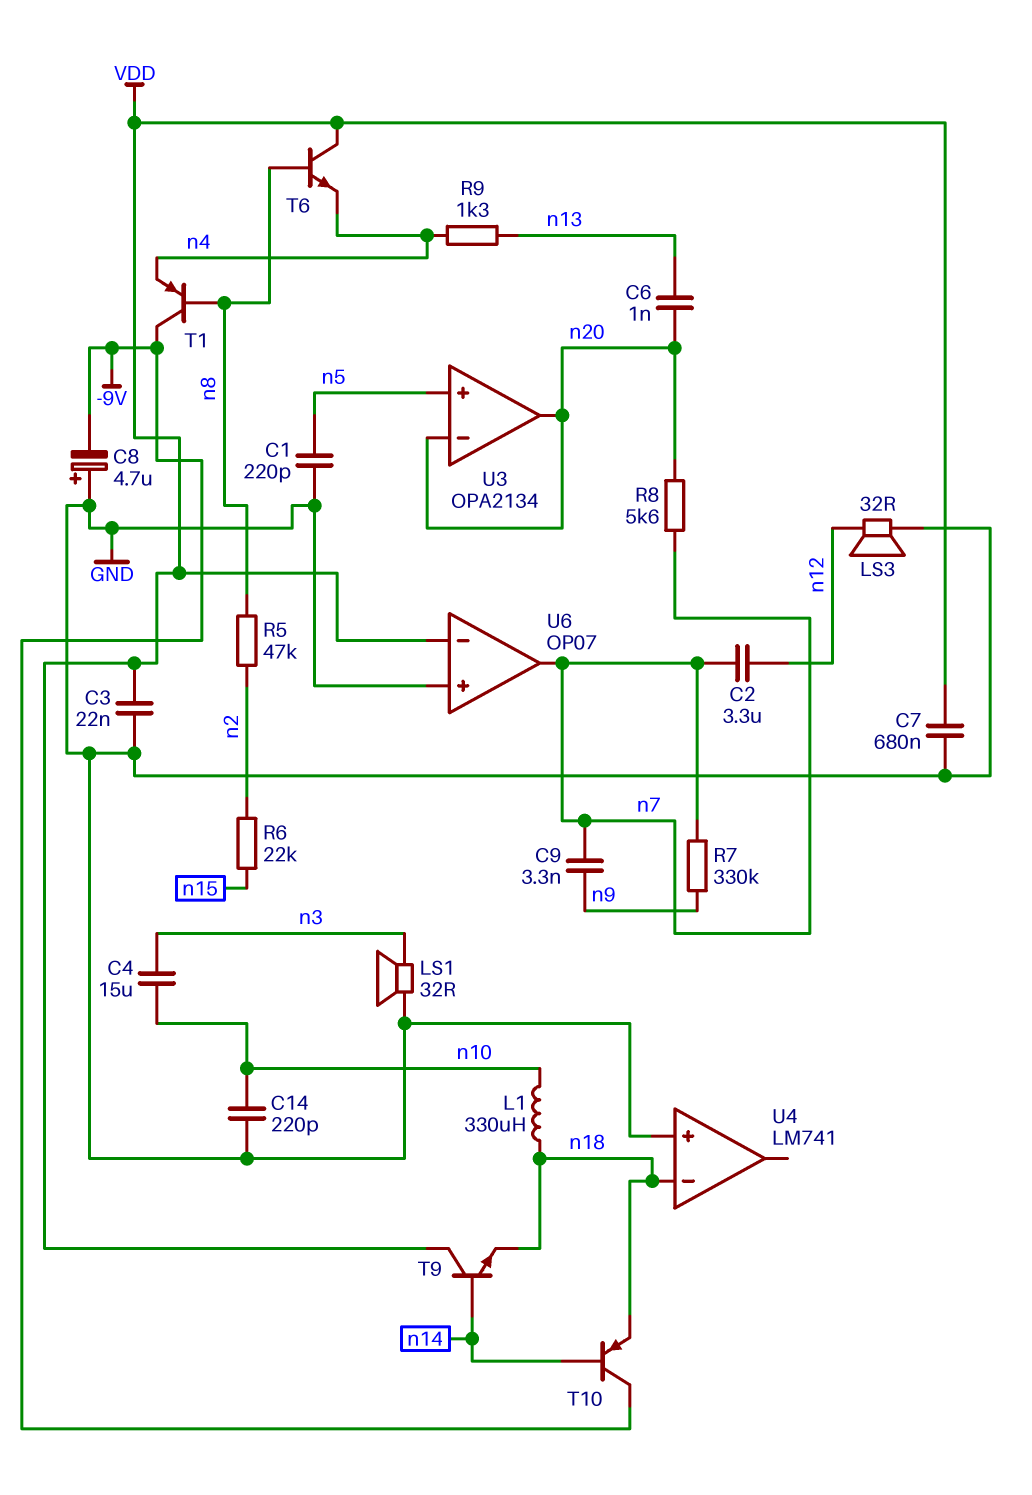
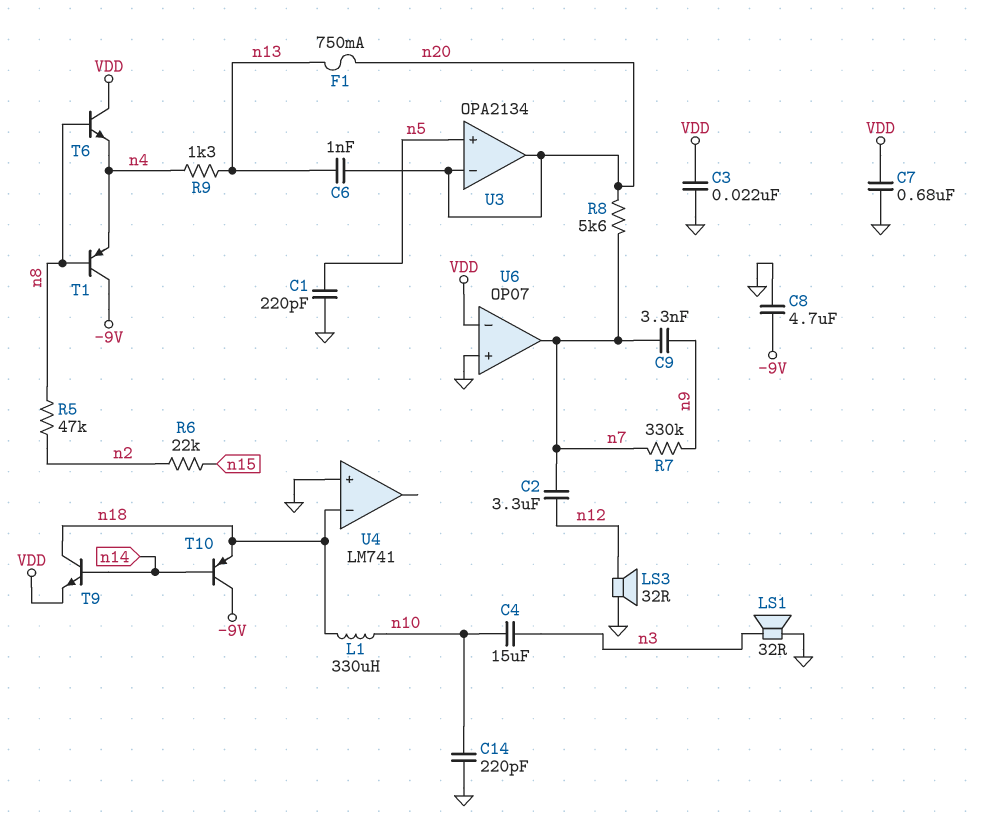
C8: 4.7uF (plus GND, minus -9V) -> 4.7uF (-9V, GND)
F1: none -> 750mA (n13, n20)
T9: NPN (B n14, C VDD, E n18) -> NPN (B n14, C n18, E VDD)

